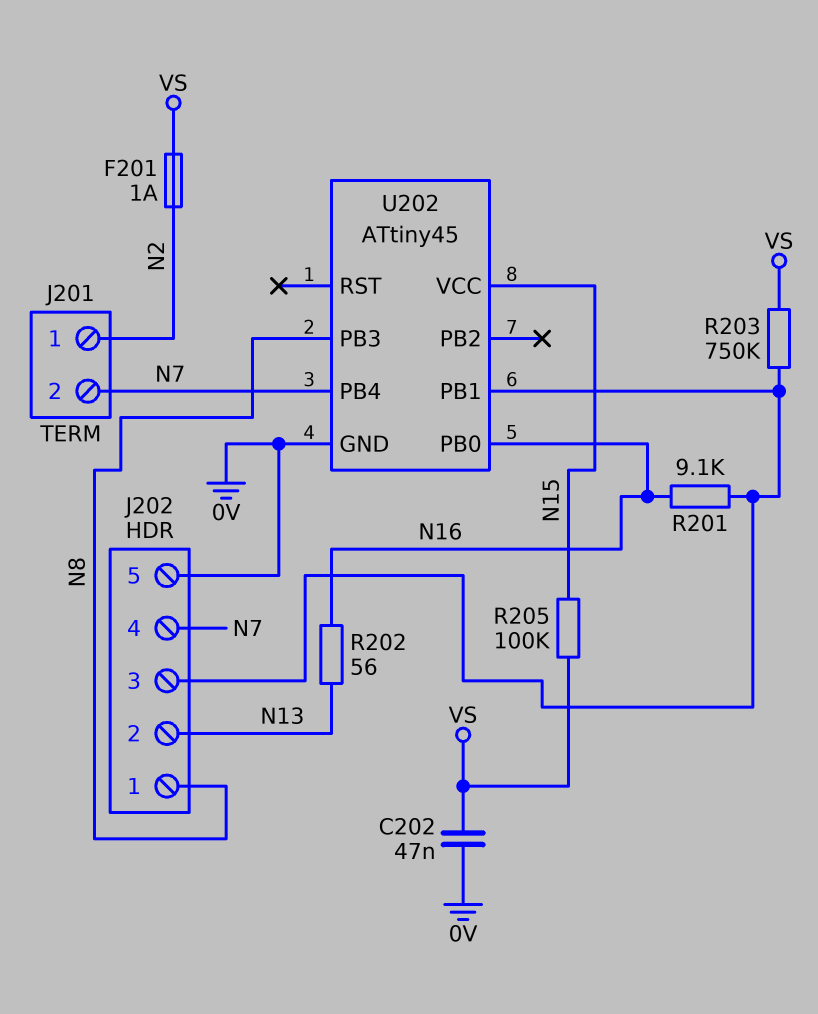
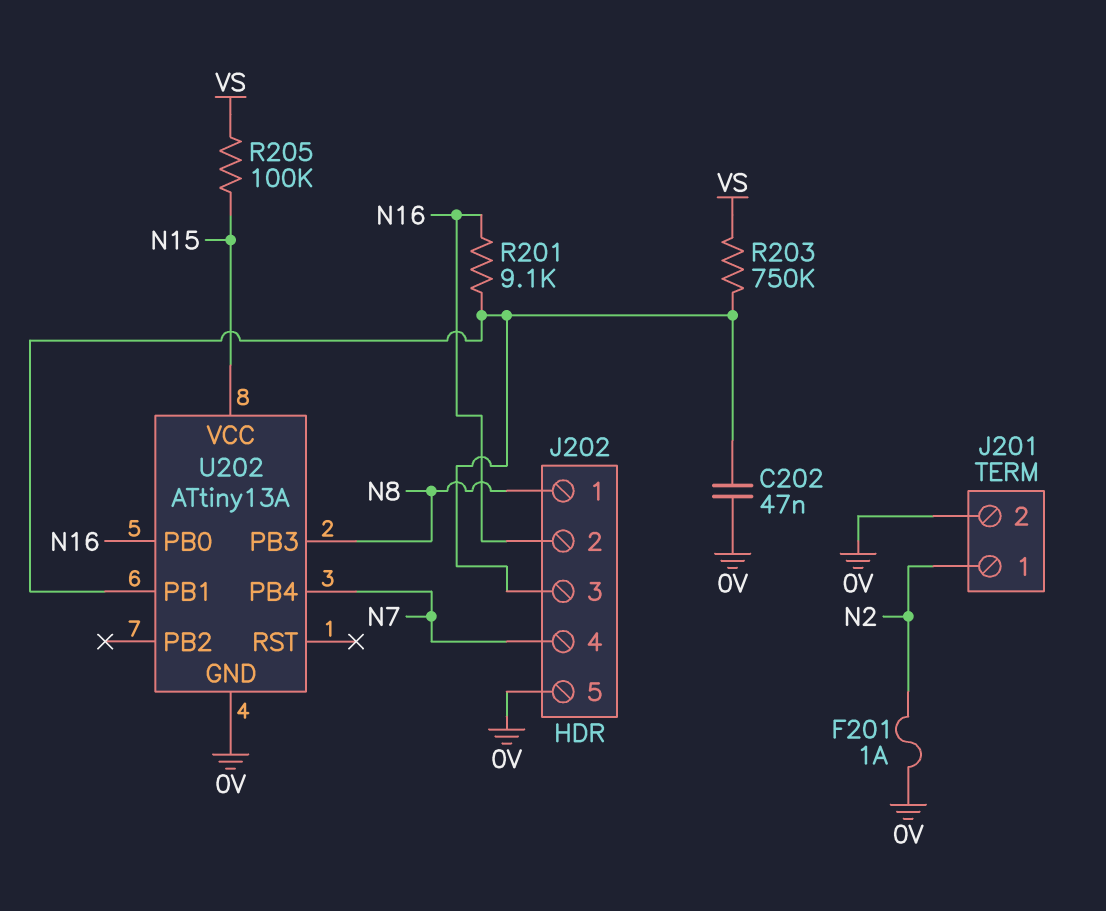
C202: 47nF (0V, VS) -> 47nF (0V, J202/3)
F201: 1A (N2, VS) -> 1A (0V, N2)
J201 pin 2: N7 -> 0V
J202 pin 2: N13 -> N16
R202: 56 (N13, N16) -> none
U202: ATtiny45 -> ATtiny13A

